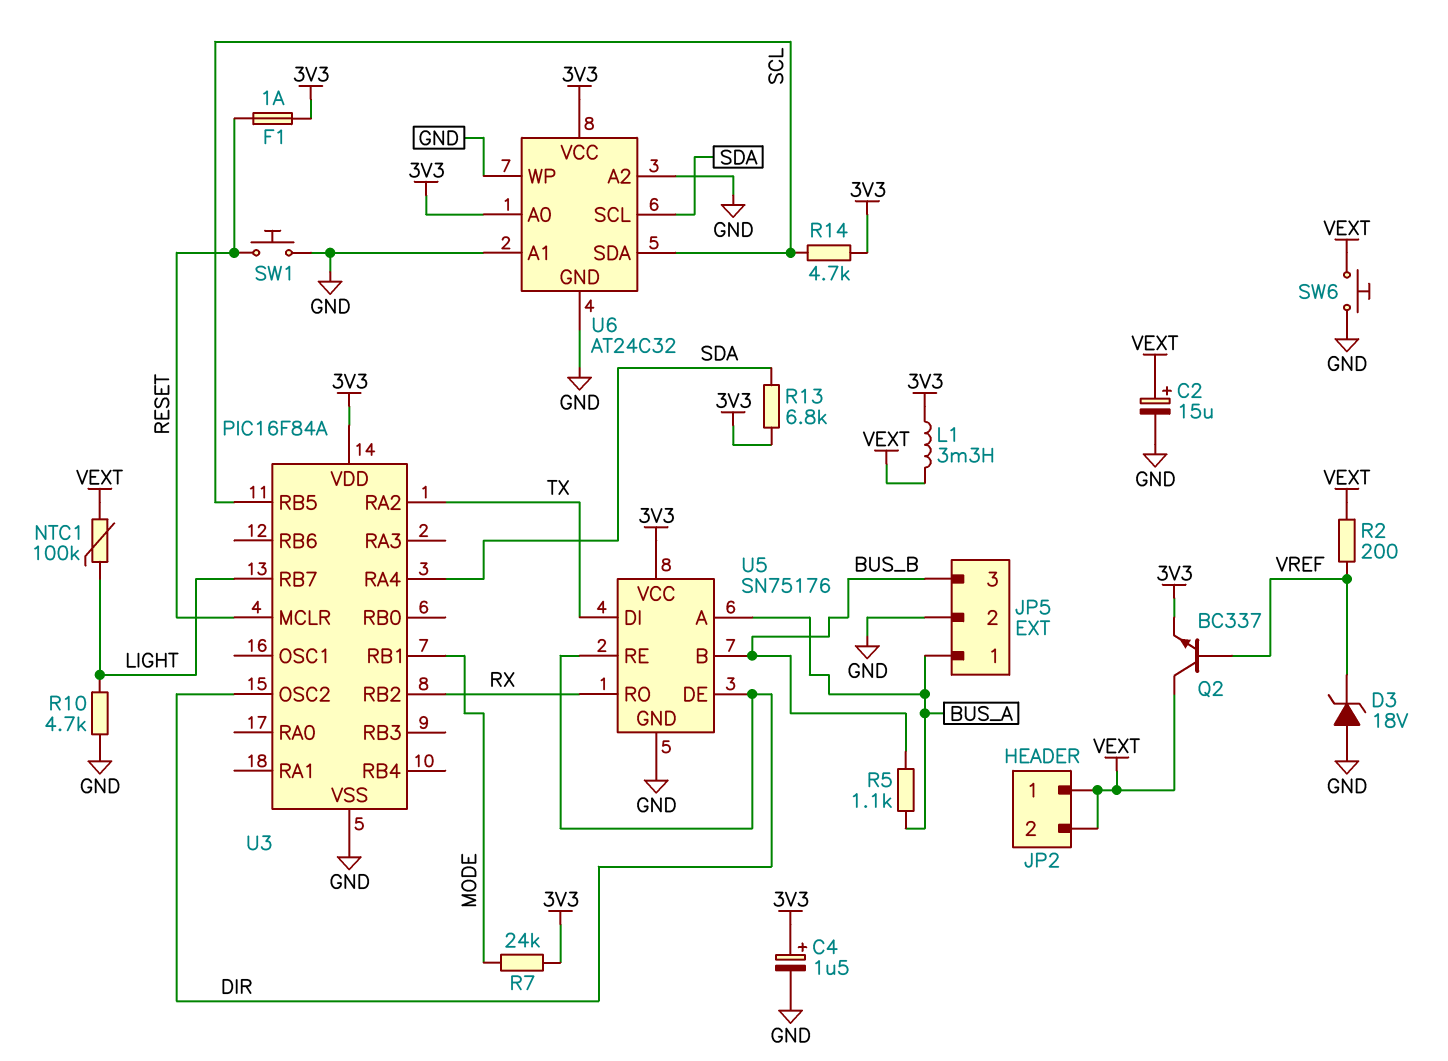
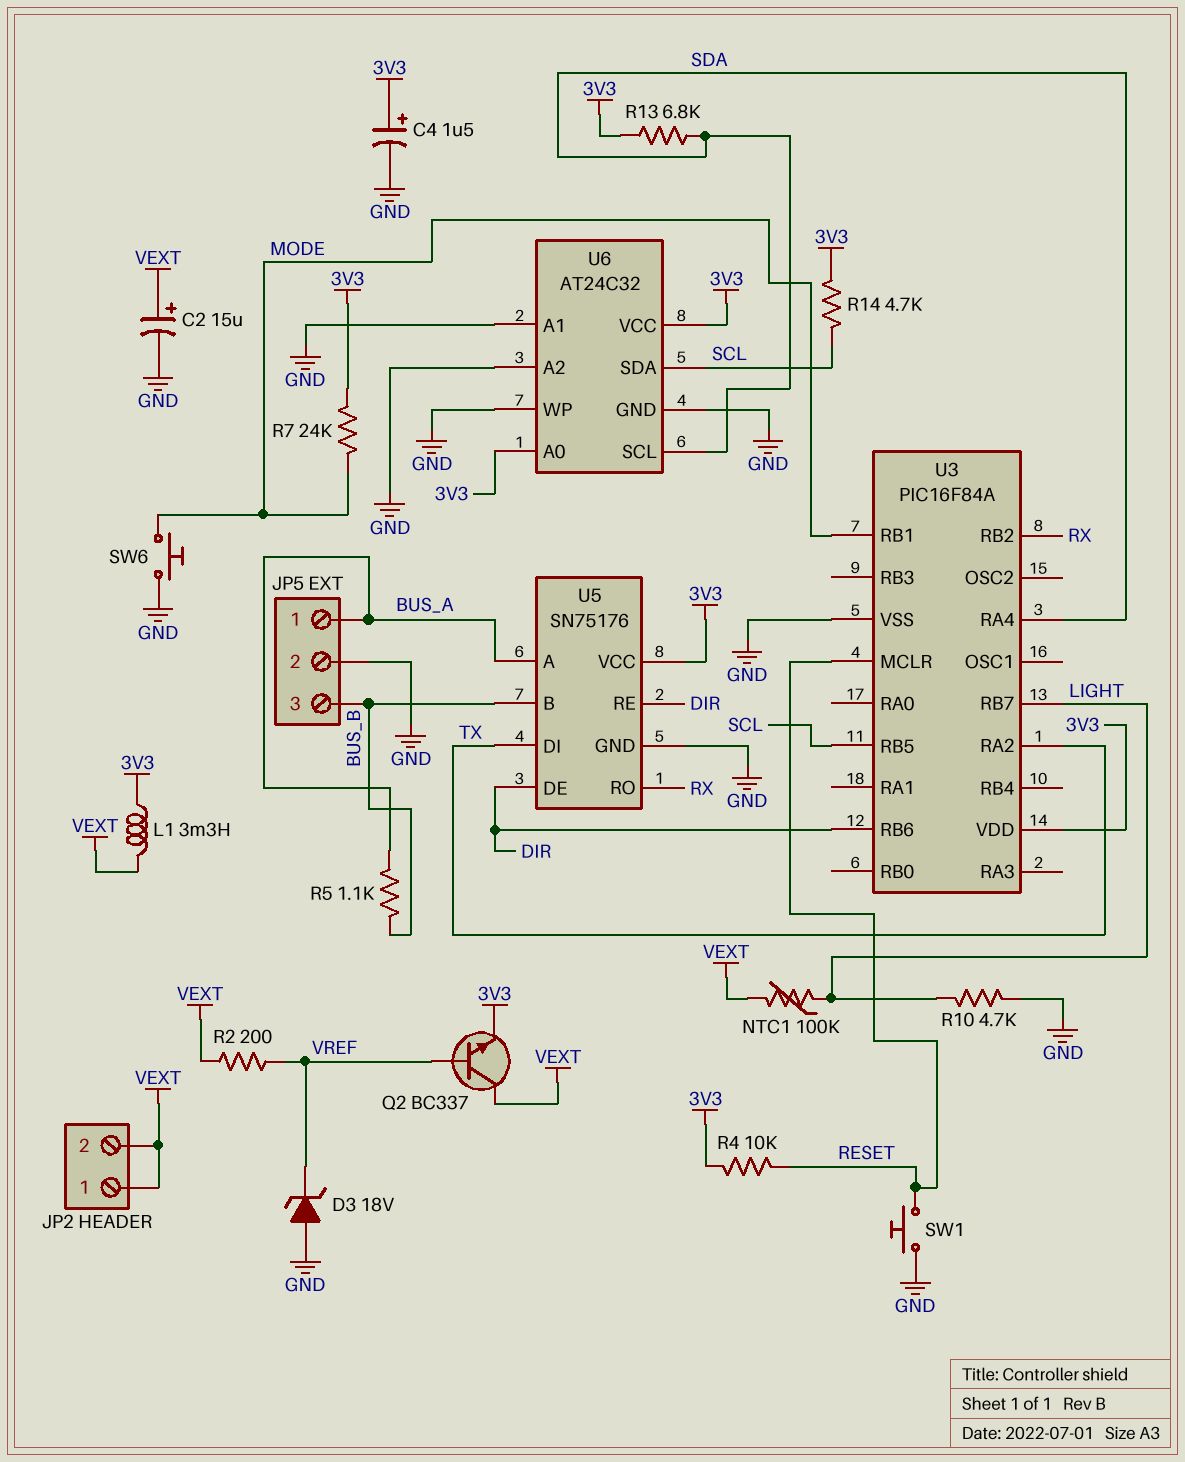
F1: 1A (3V3, RESET) -> none
R4: none -> 10k (3V3, RESET)
SW6: button (GND, VEXT) -> button (GND, MODE)
U3 pin OSC2: DIR -> none
U3 pin RB6: none -> DIR

